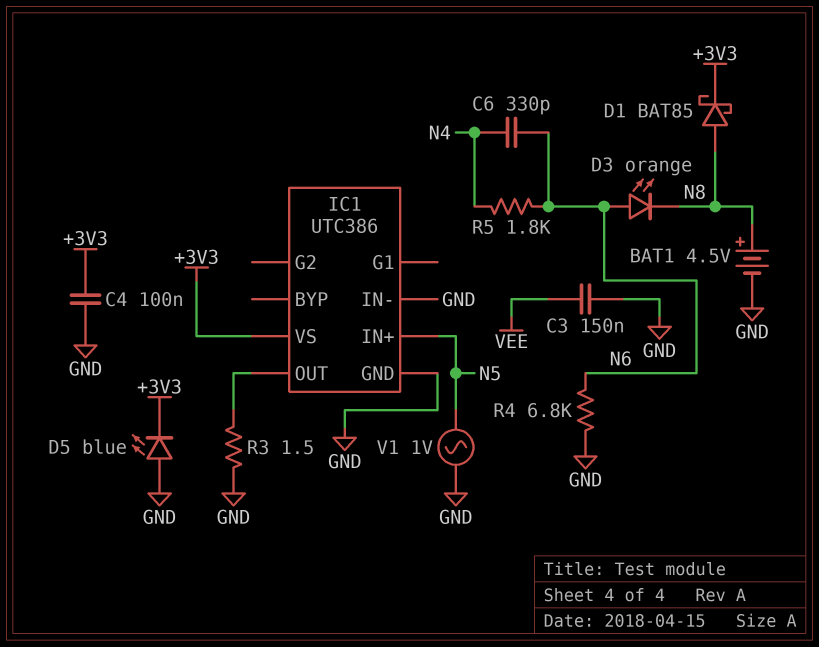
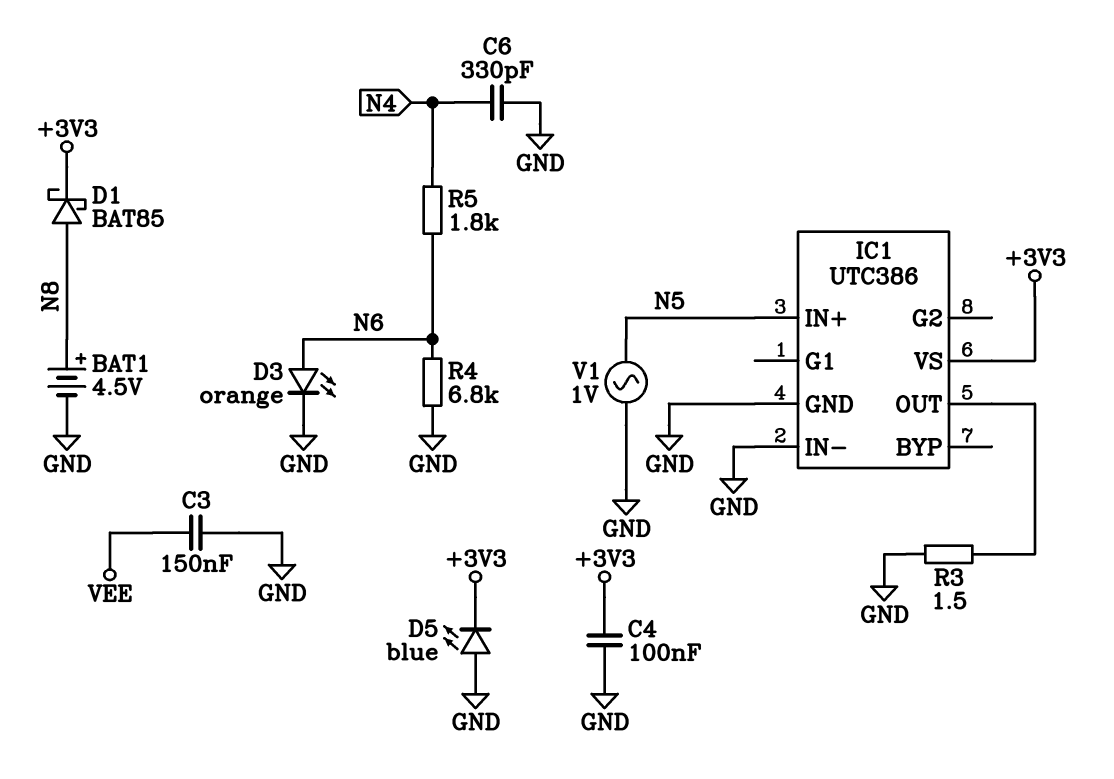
C6: 330pF (N4, N6) -> 330pF (GND, N4)
D3: LED orange (A N6, K N8) -> LED orange (A N6, K GND)

